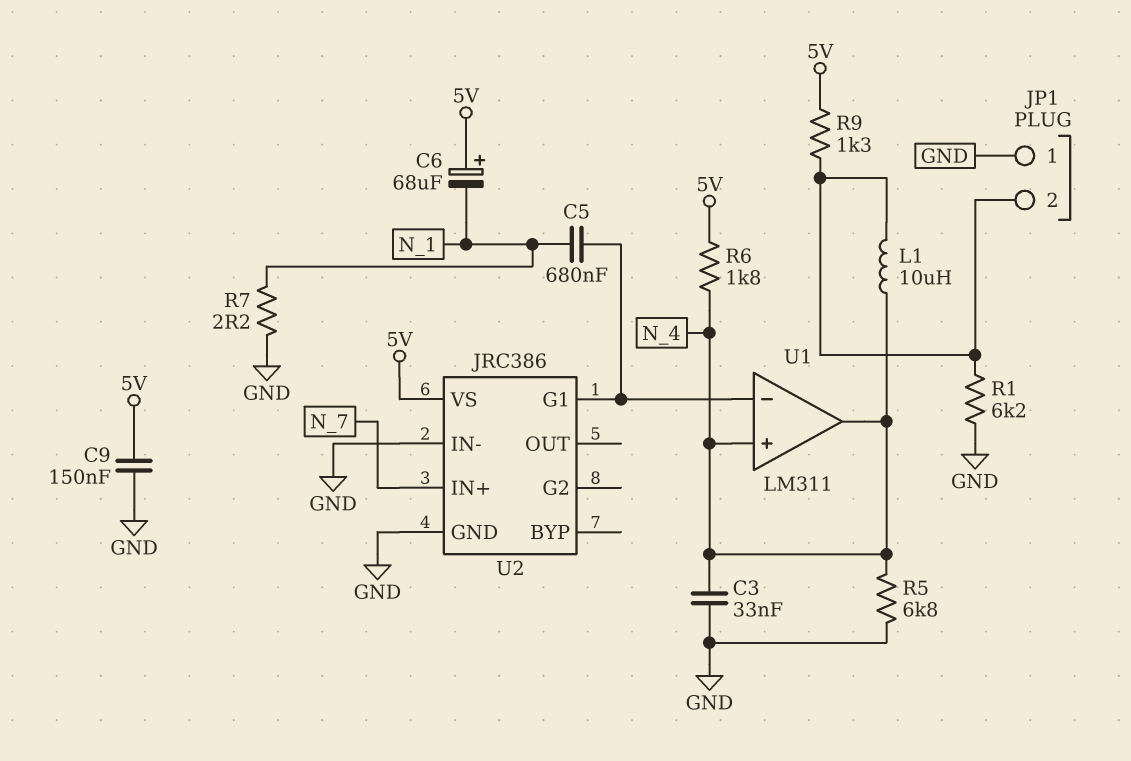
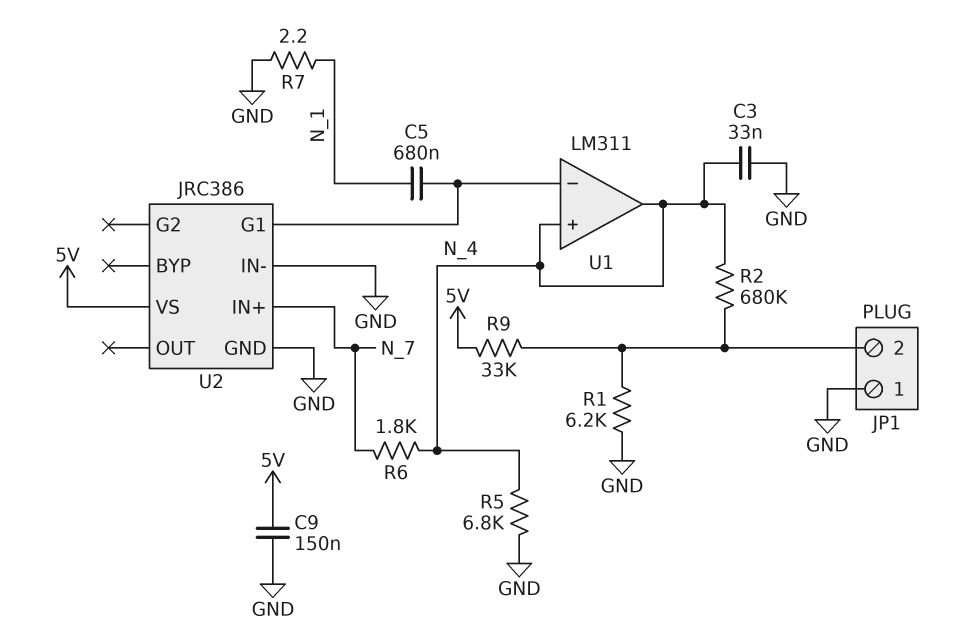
C6: 68uF (plus 5V, minus N_1) -> none
L1: 10uH (JP1/2, N_4) -> none
R2: none -> 680k (JP1/2, N_4)
R6: 1.8k (5V, N_4) -> 1.8k (N_4, N_7)
R9: 1.3k (5V, JP1/2) -> 33k (5V, JP1/2)

